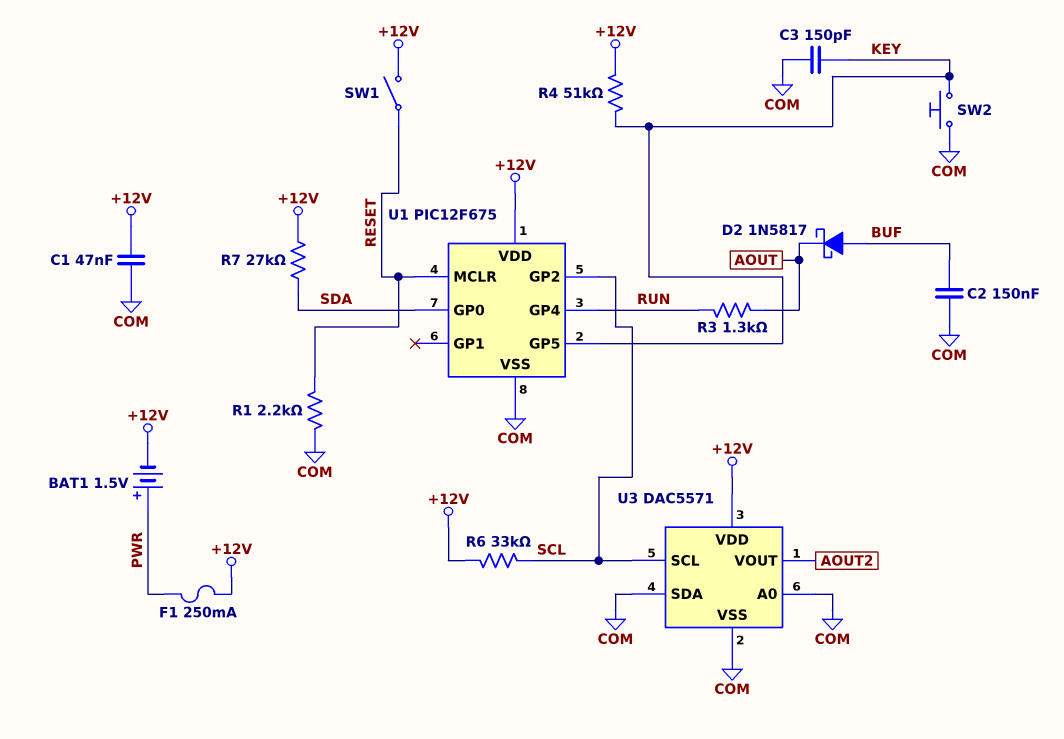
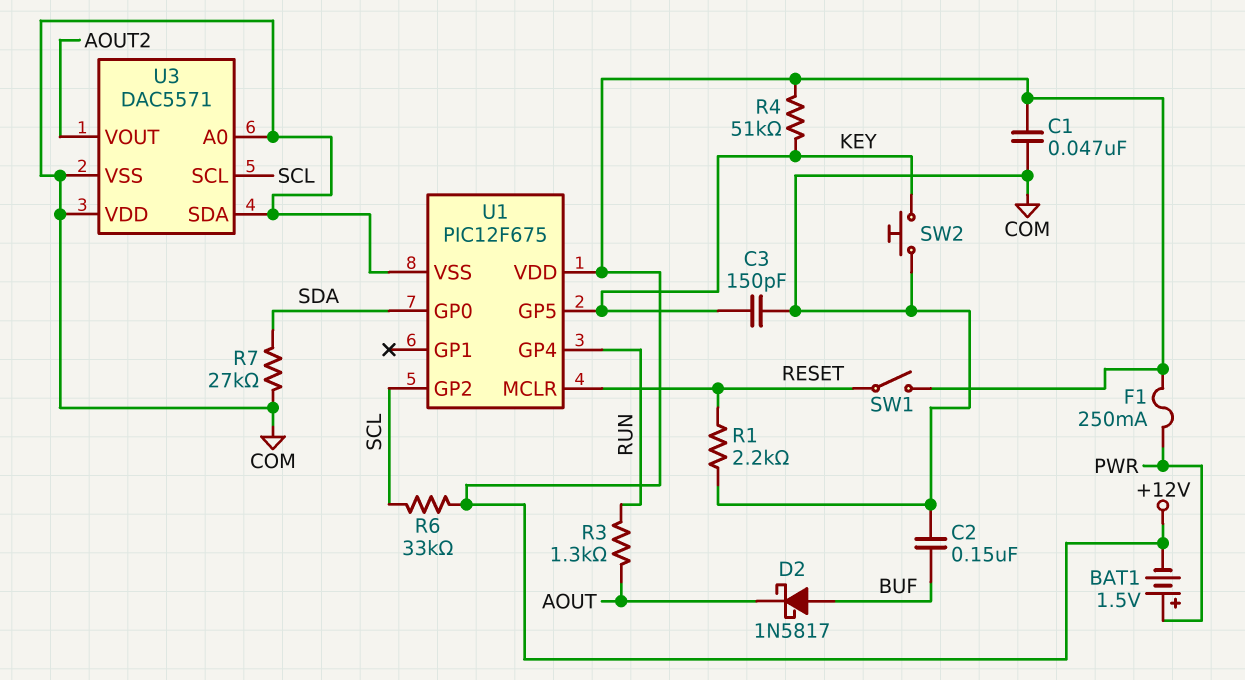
R7: 27k (+12V, SDA) -> 27k (COM, SDA)
U3 pin VDD: +12V -> COM

